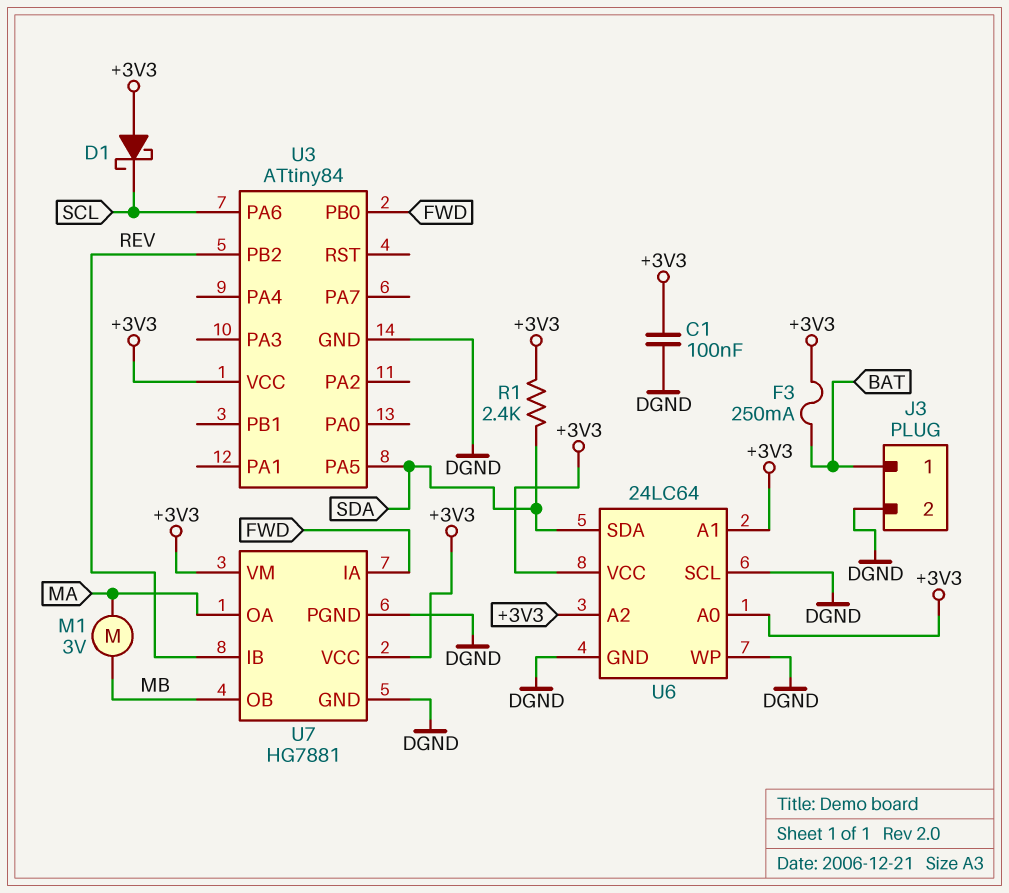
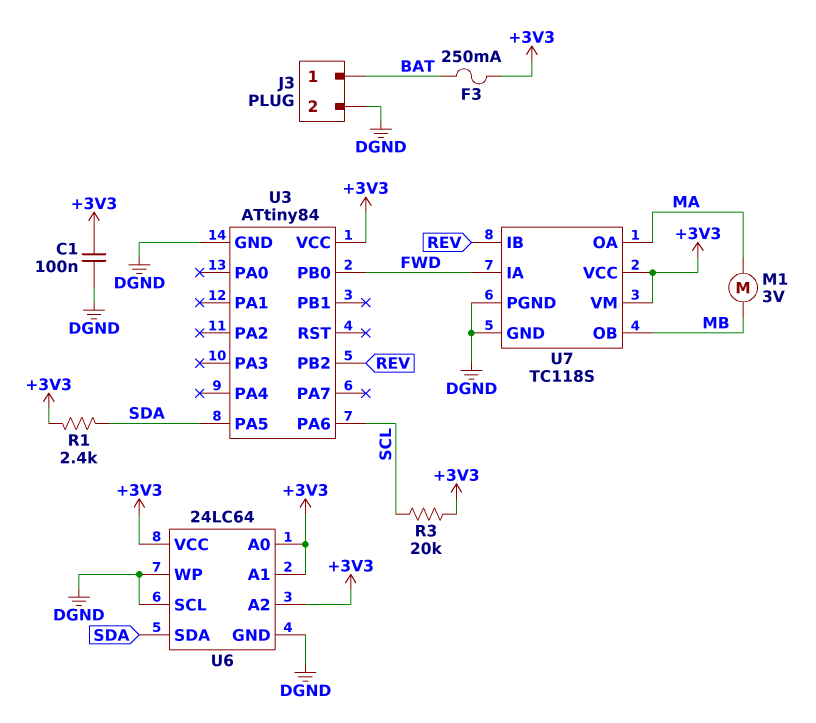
D1: schottky (A +3V3, K SCL) -> none
R3: none -> 20k (+3V3, SCL)
U7: HG7881 -> TC118S

